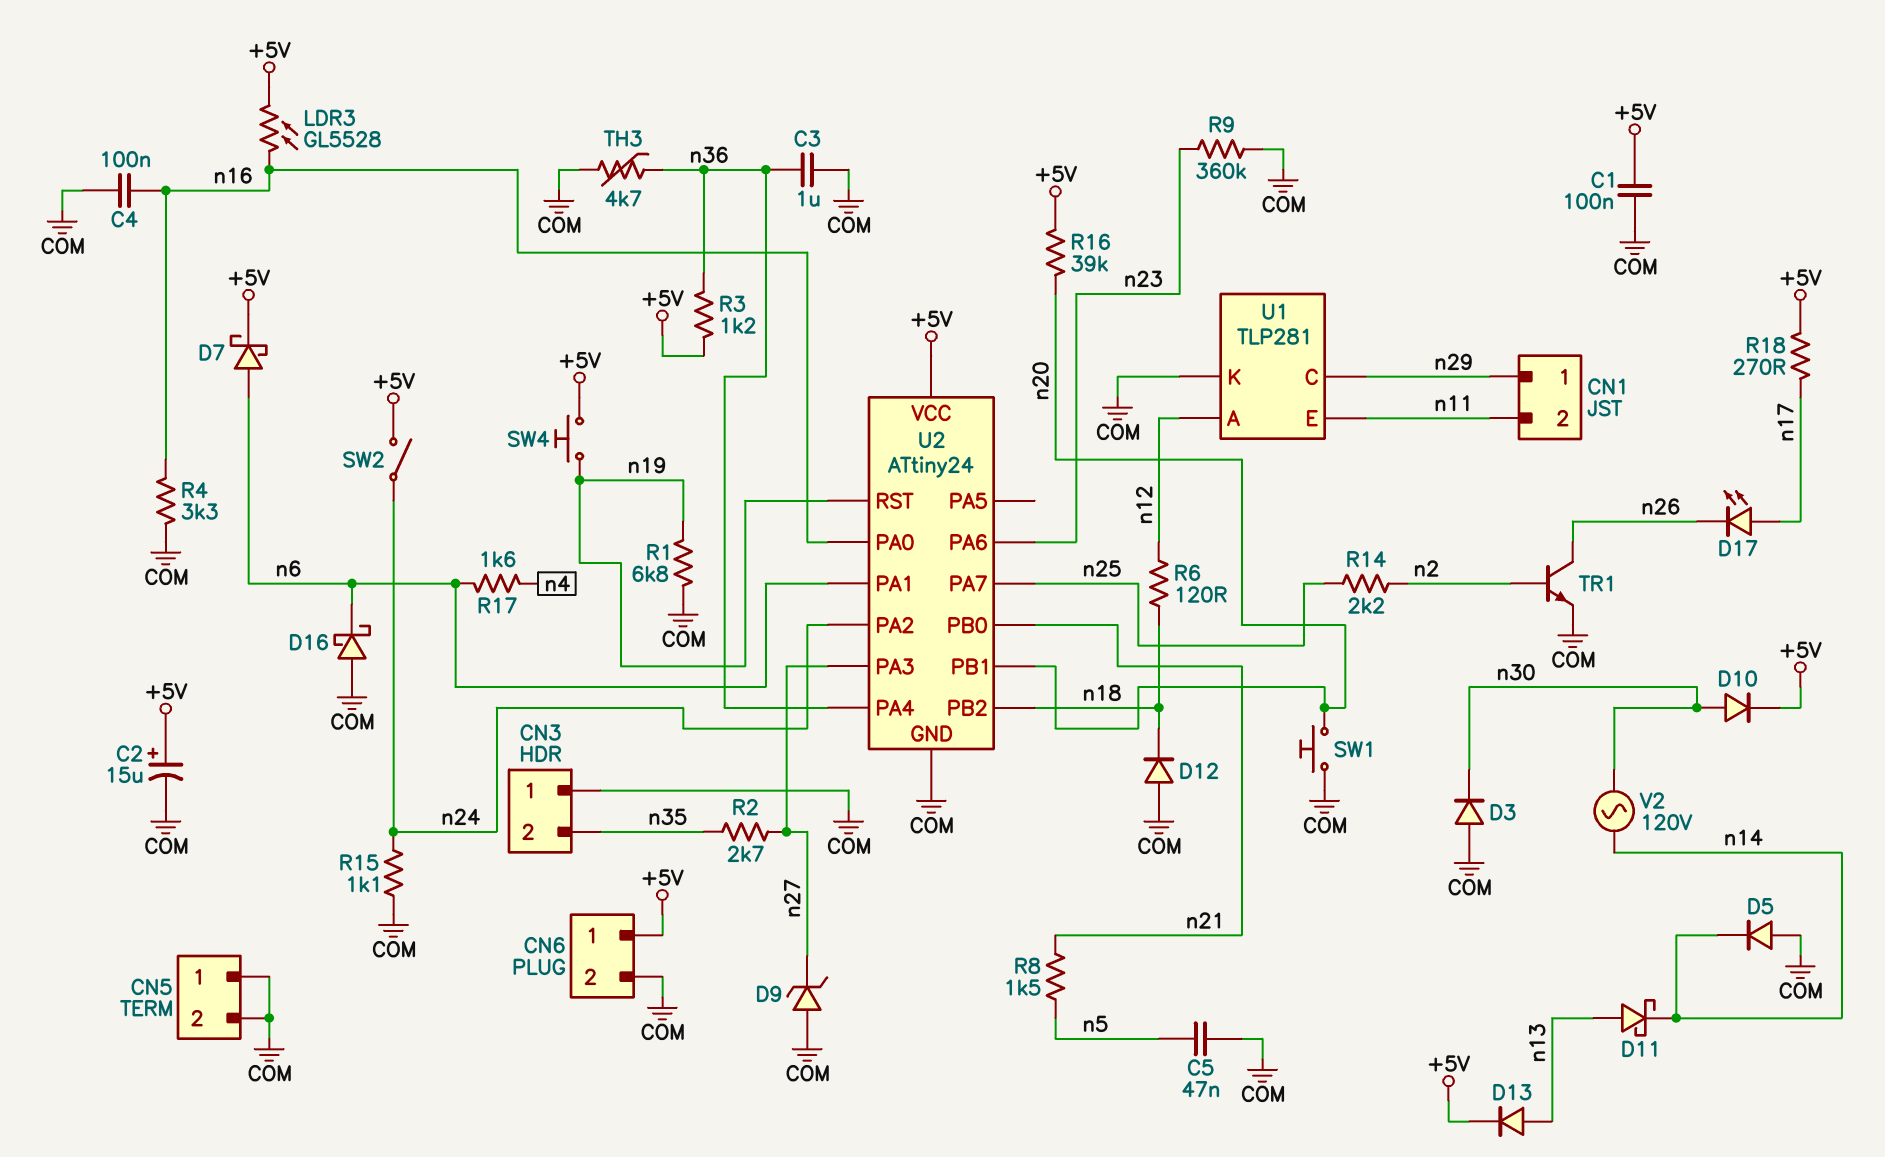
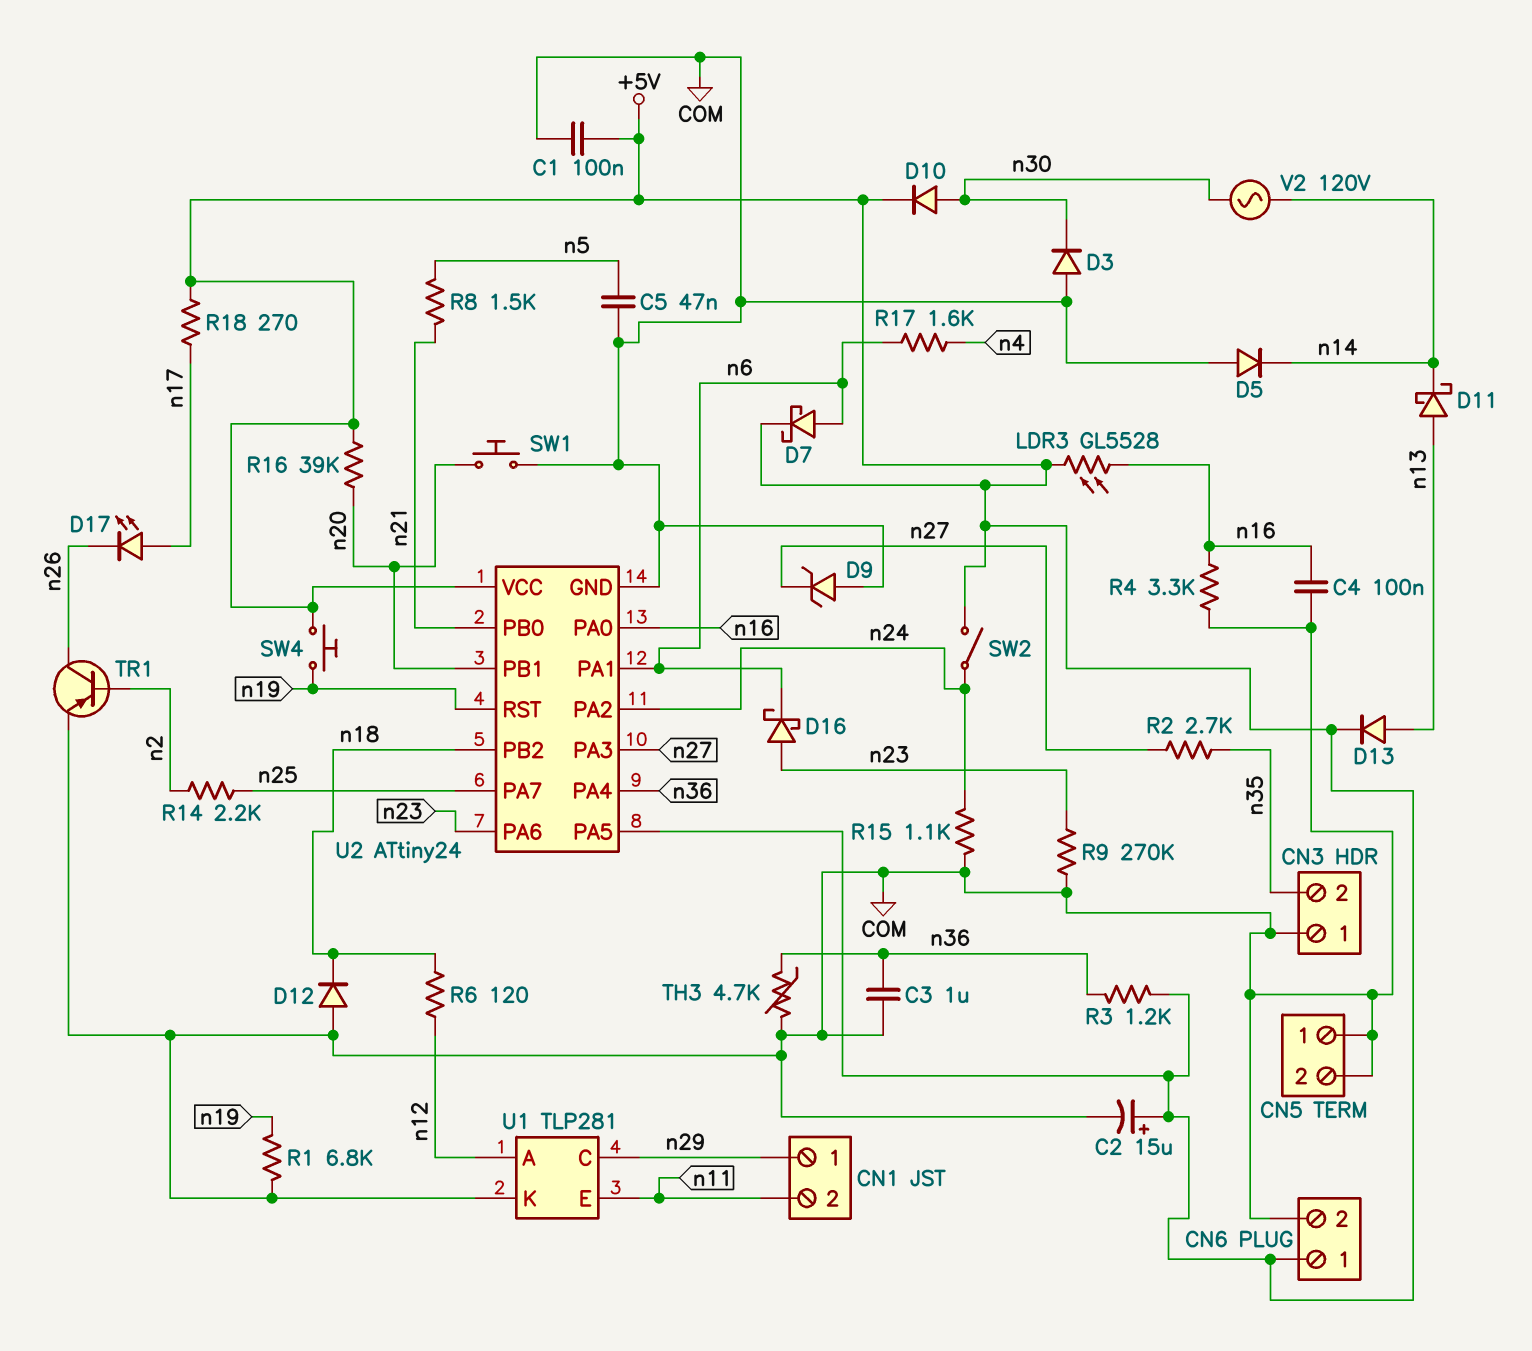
D16: schottky (A COM, K n6) -> schottky (A n23, K n6)
R9: 360k (COM, n23) -> 270k (COM, n23)
TR1: NPN (B n2, C n26, E COM) -> PNP (B n2, C n26, E COM)
U2 pin PA5: none -> +5V

